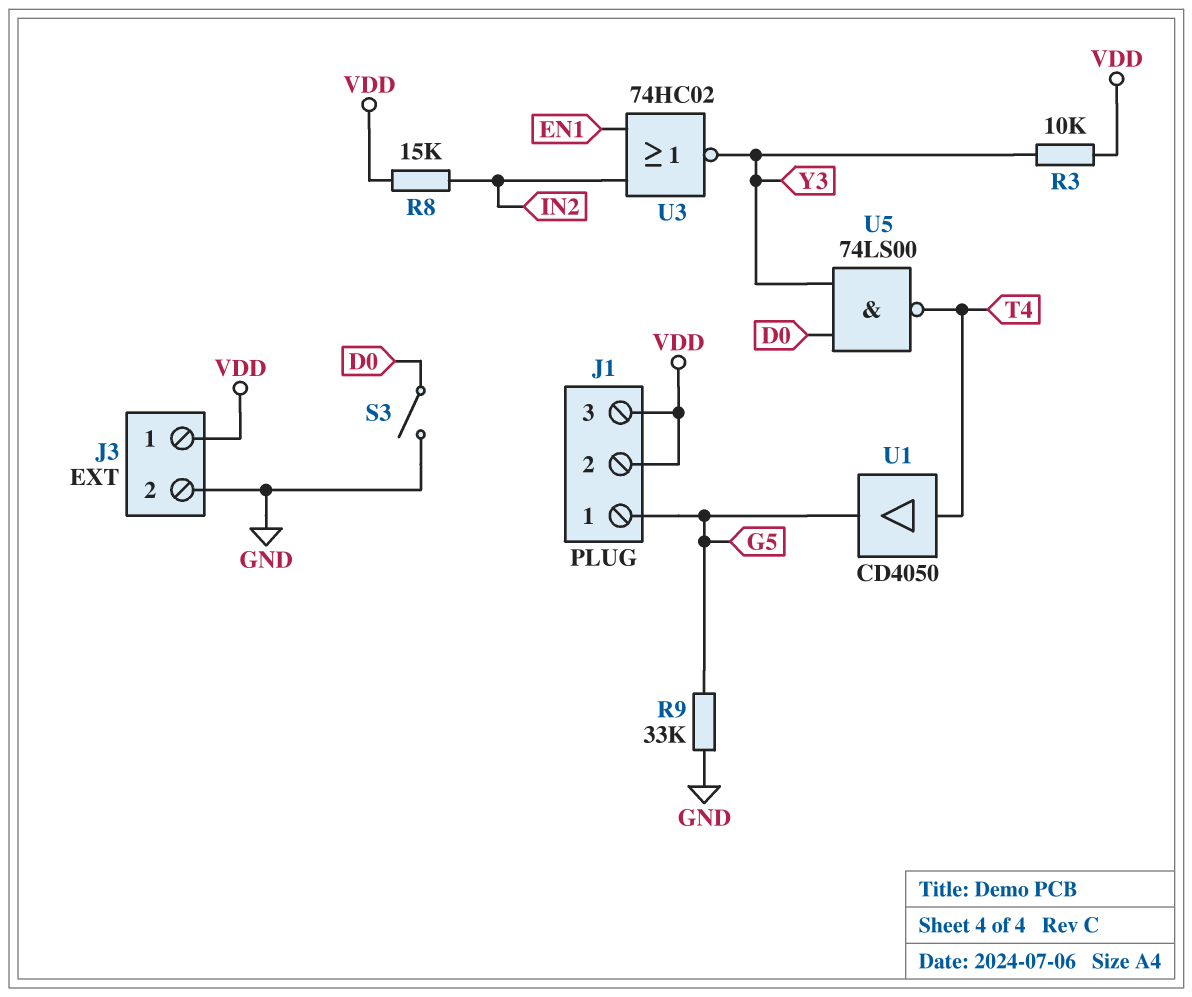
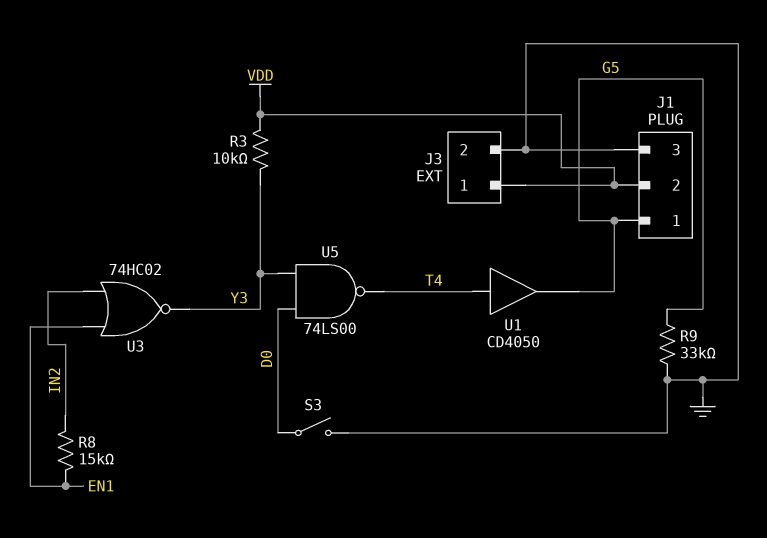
J1 pin 3: VDD -> GND
R8: 15k (IN2, VDD) -> 15k (EN1, IN2)

